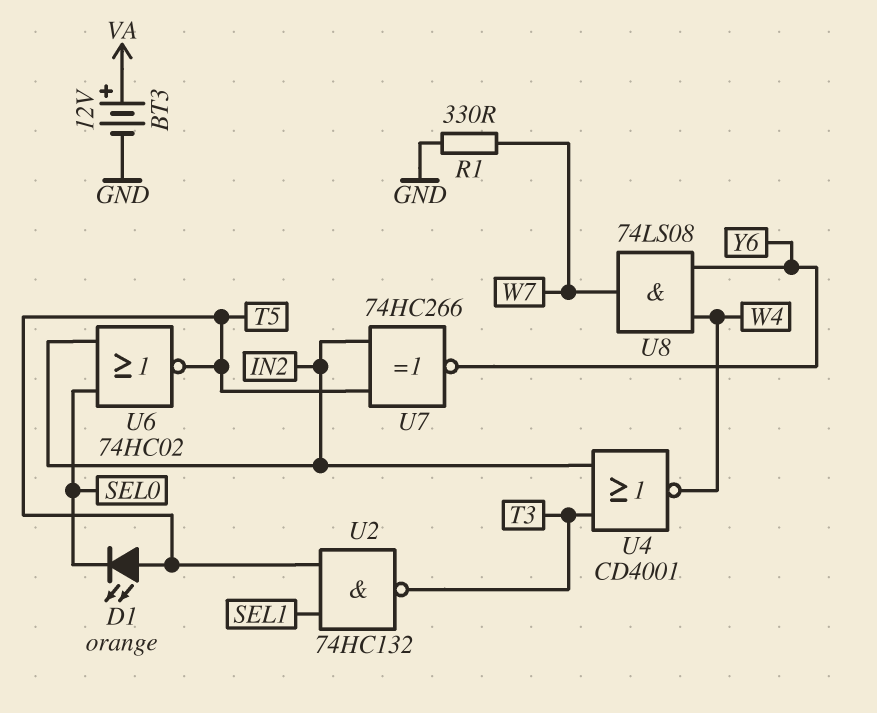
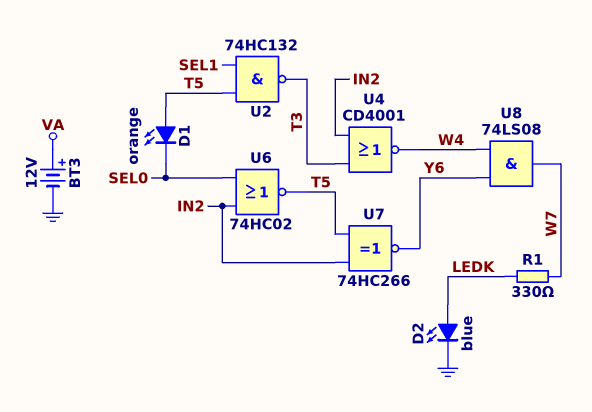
D2: none -> LED blue (A LEDK, K GND)
R1: 330 (GND, W7) -> 330 (LEDK, W7)

